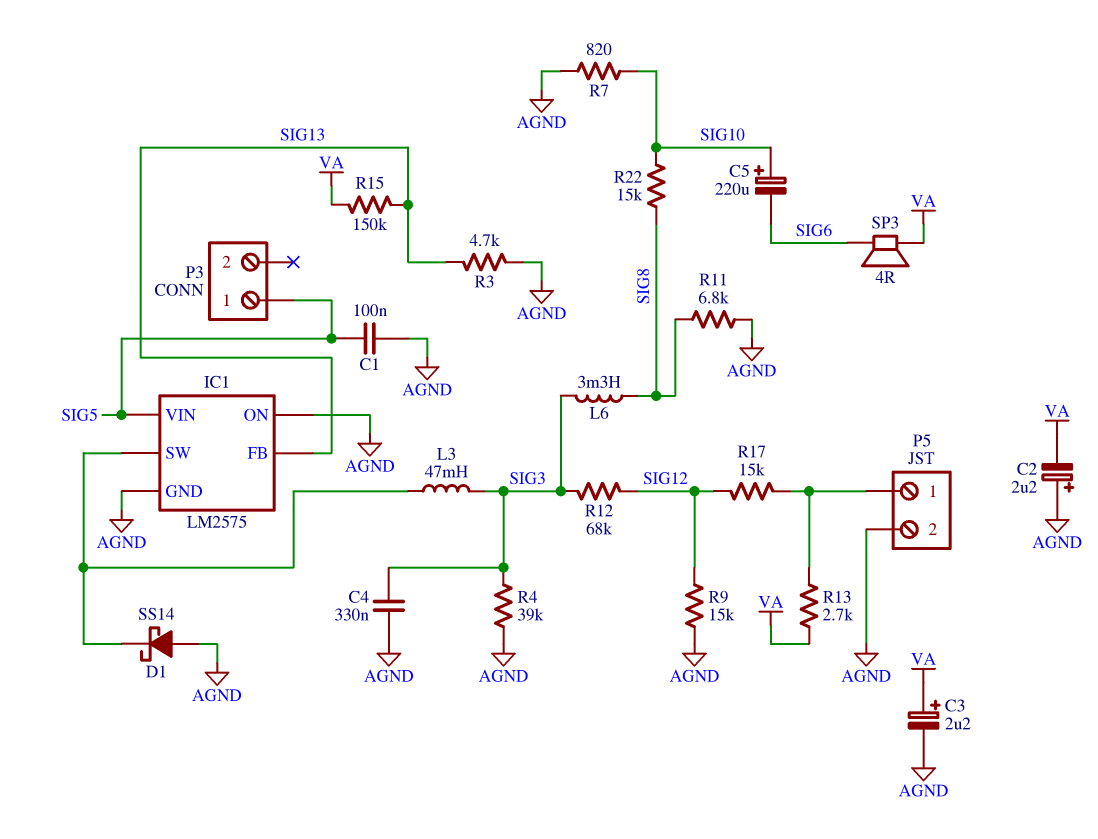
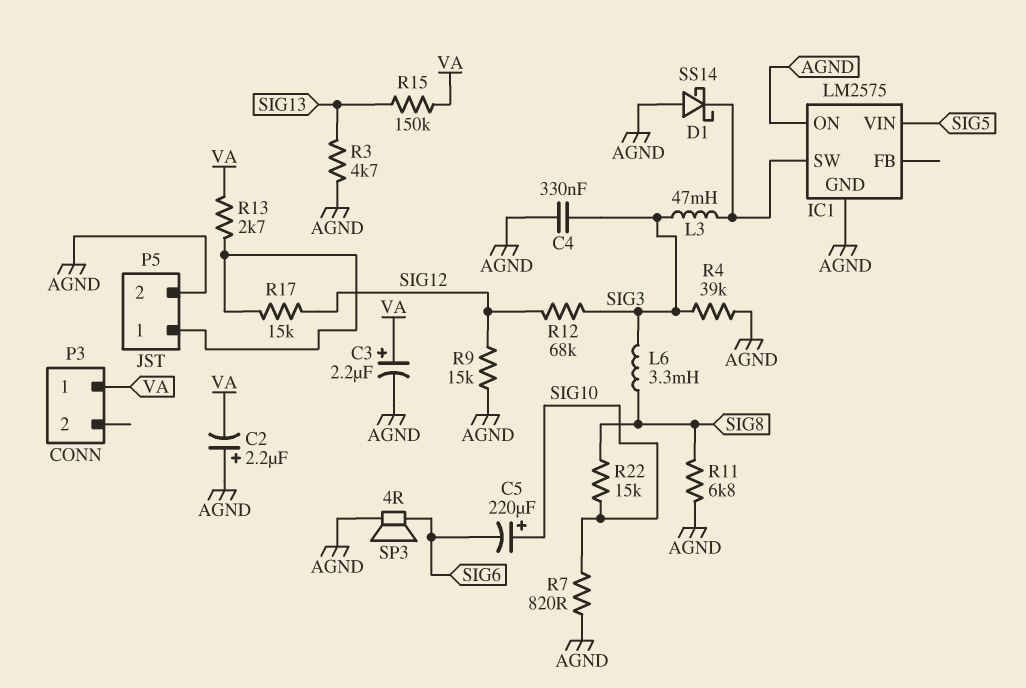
C1: 100nF (AGND, SIG5) -> none
IC1 pin FB: SIG13 -> none
P3 pin 1: SIG5 -> VA
SP3: speaker 4R (SIG6, VA) -> speaker 4R (AGND, SIG6)

